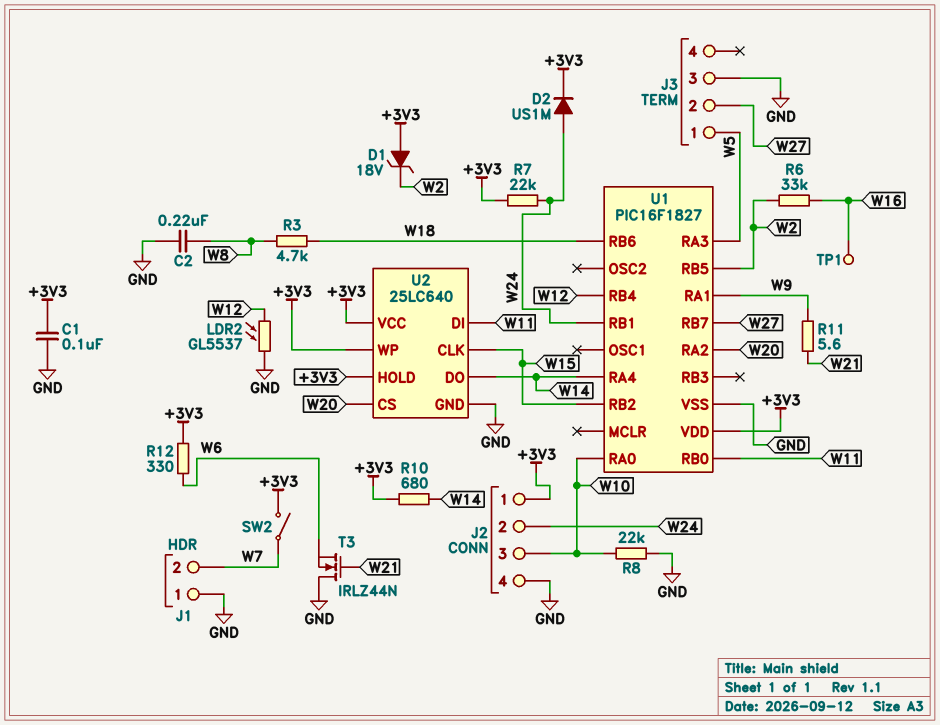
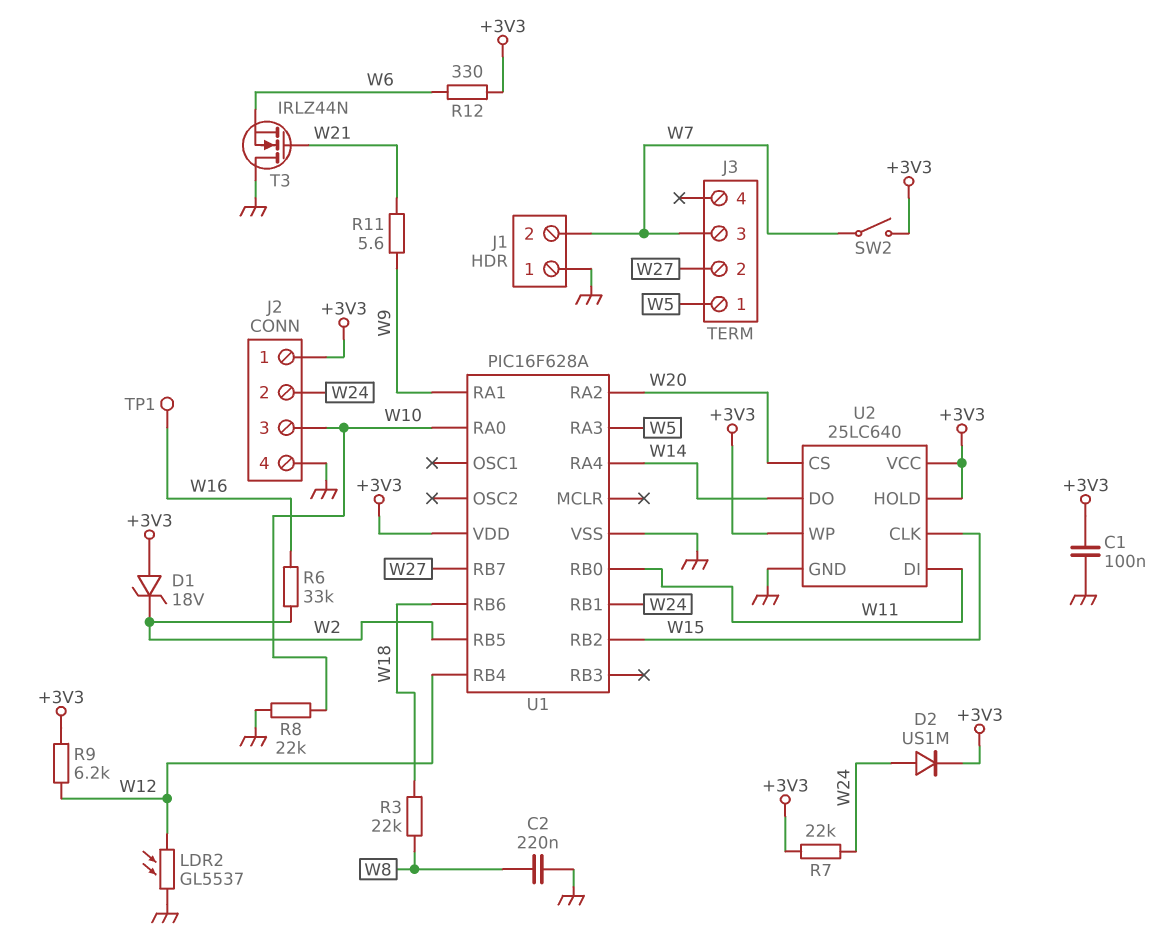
J3 pin 3: GND -> W7
R3: 4.7k (W8, W18) -> 22k (W8, W18)
R9: none -> 6.2k (+3V3, W12)
R10: 680 (+3V3, W14) -> none
U1: PIC16F1827 -> PIC16F628A

